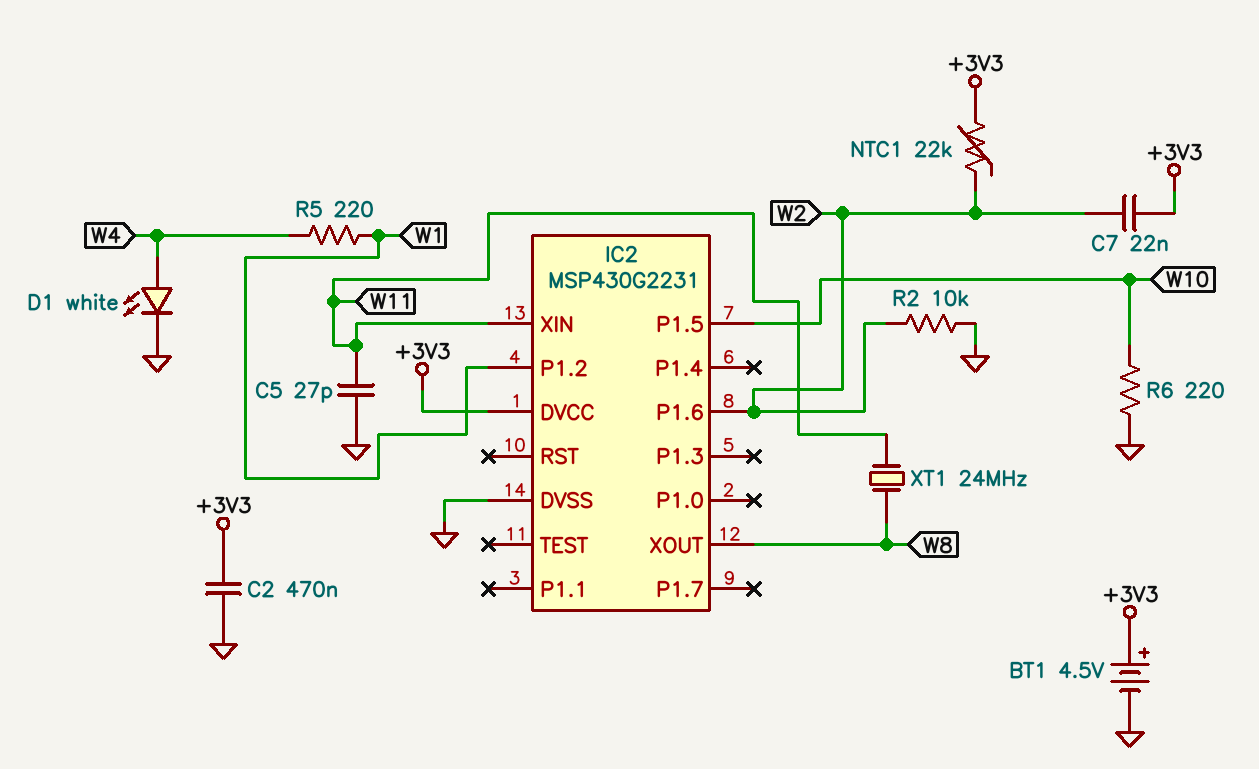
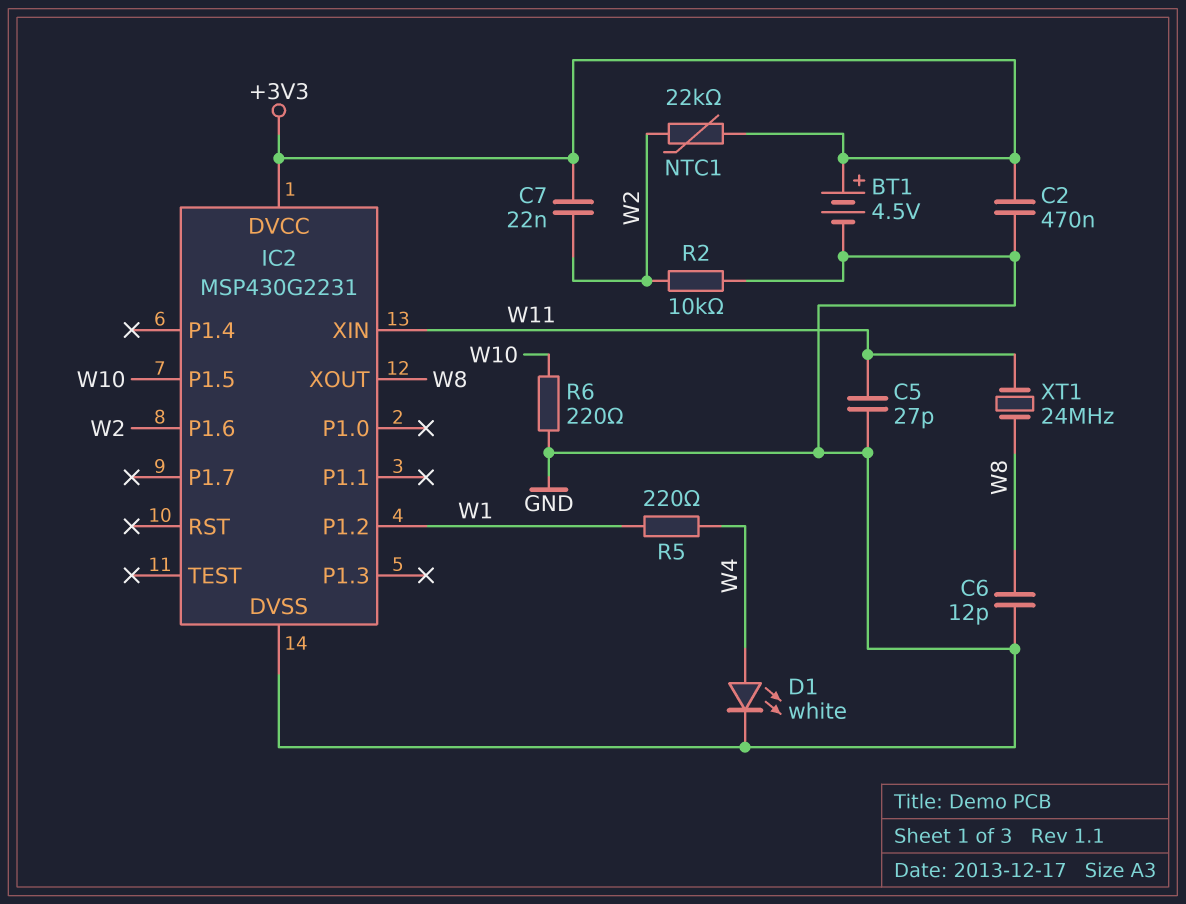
C6: none -> 12pF (GND, W8)

